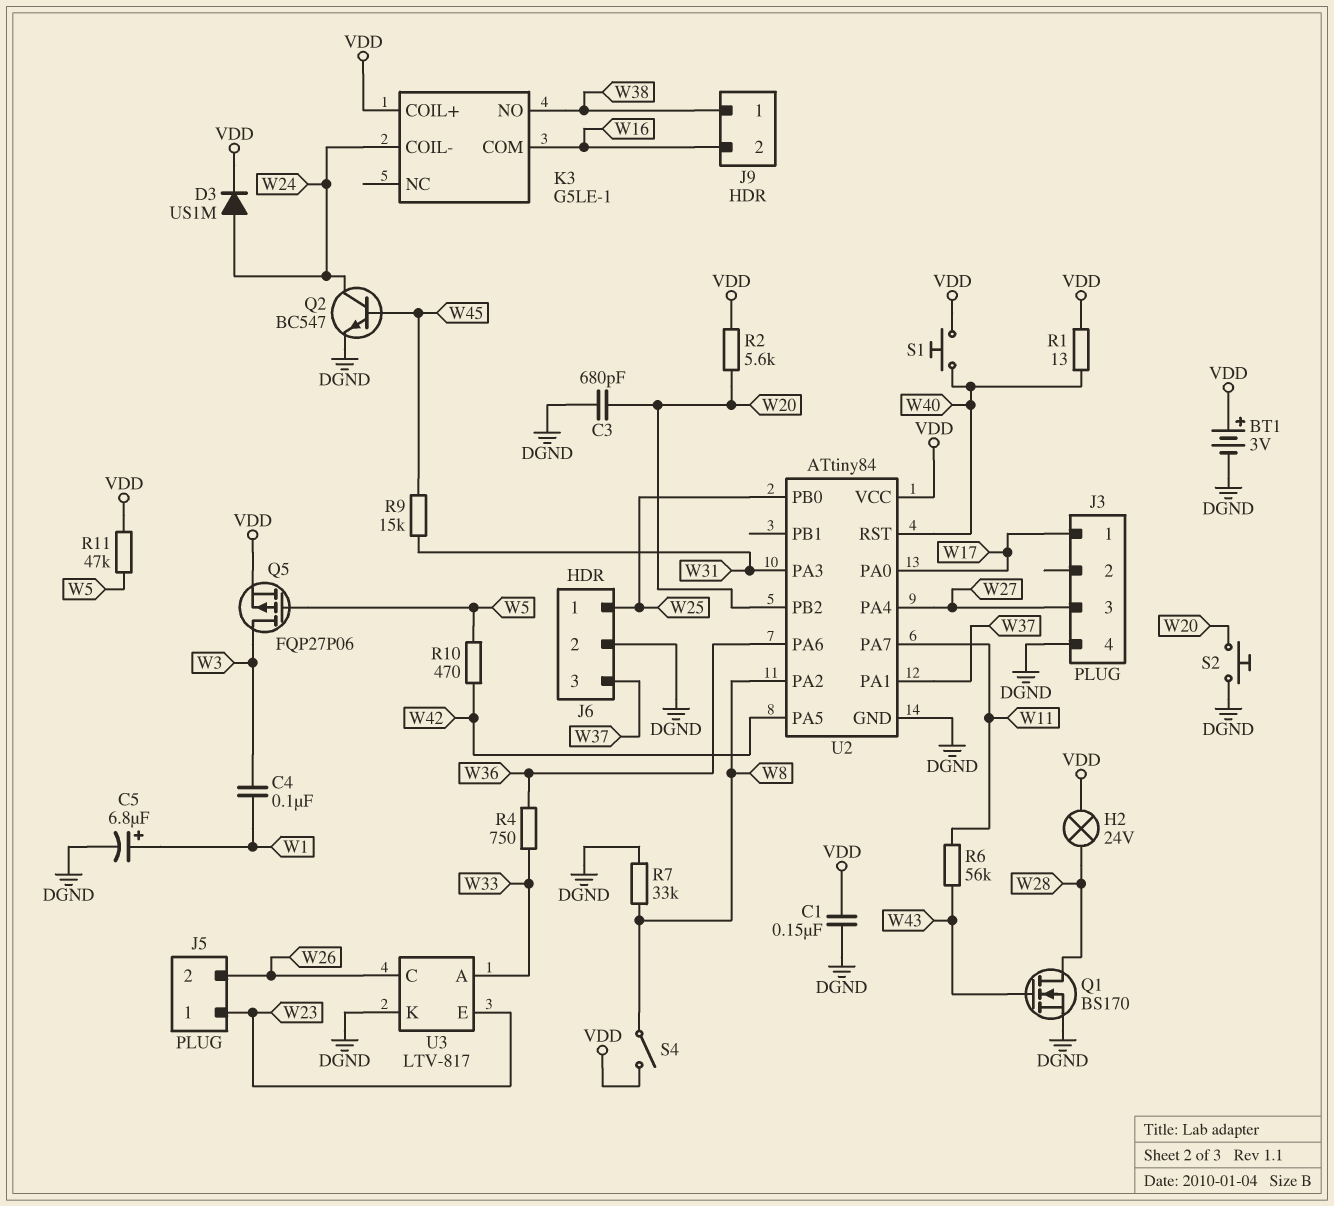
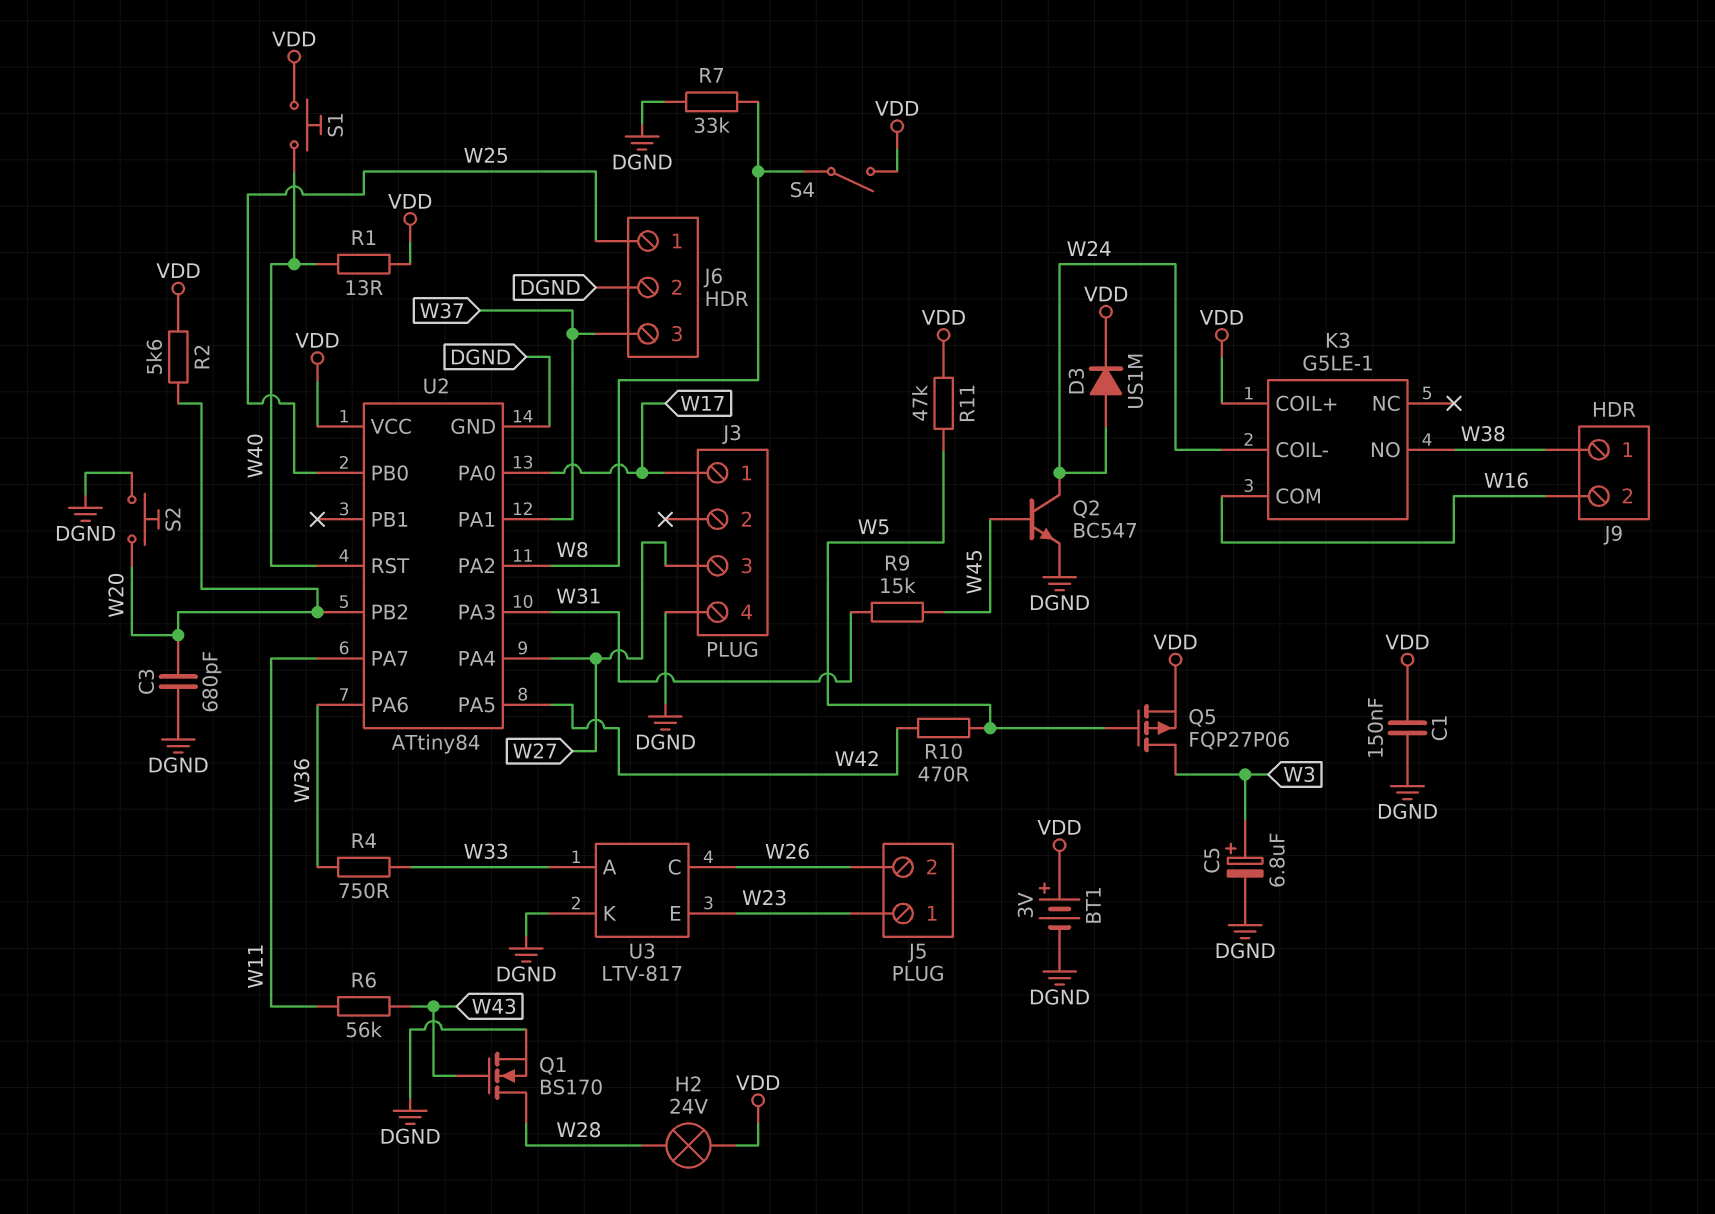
C4: 100nF (W1, W3) -> none
C5: 6.8uF (plus W1, minus DGND) -> 6.8uF (plus W3, minus DGND)

